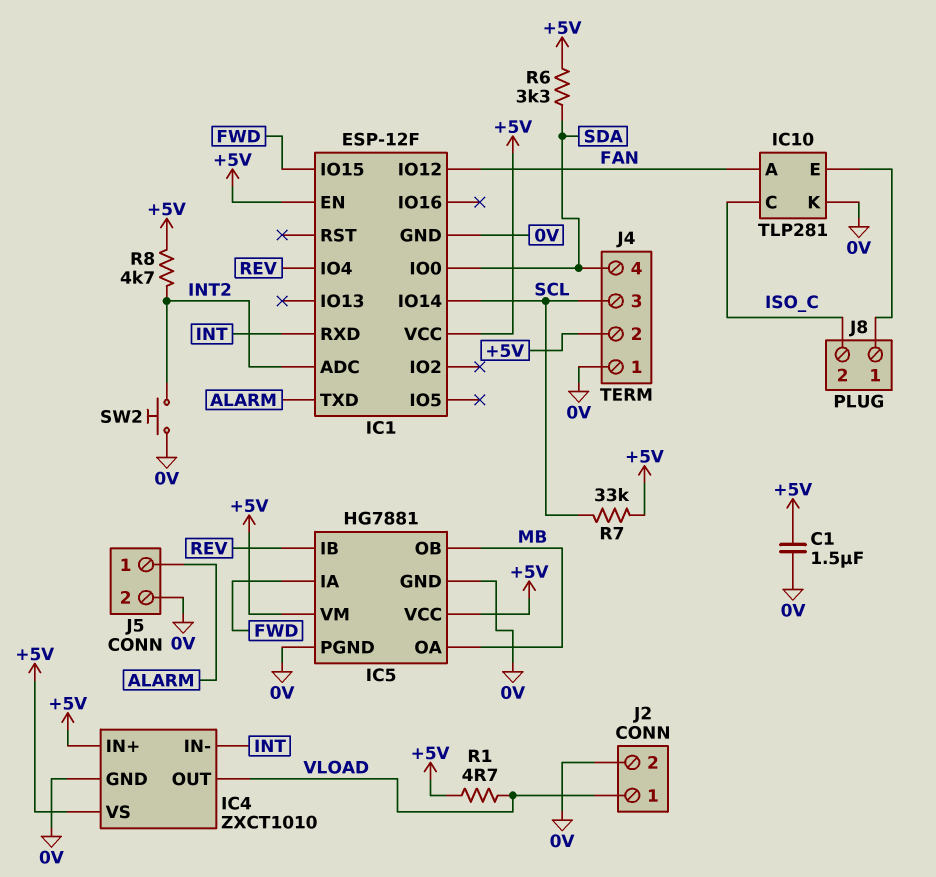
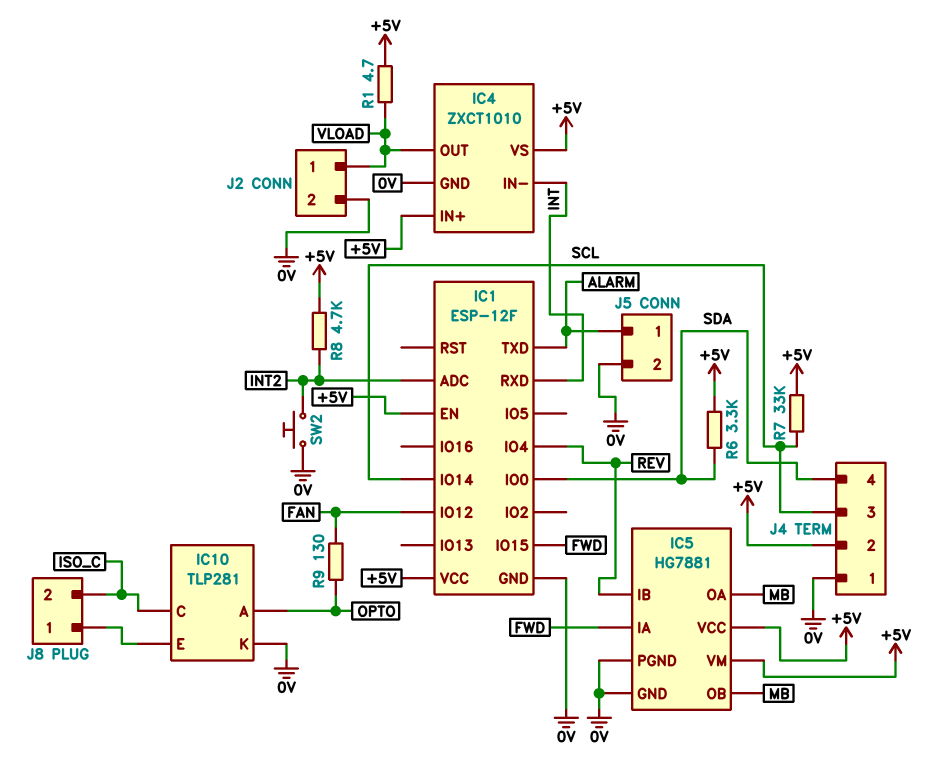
C1: 1.5uF (+5V, 0V) -> none
IC10 pin A: FAN -> OPTO
R9: none -> 130 (FAN, OPTO)

